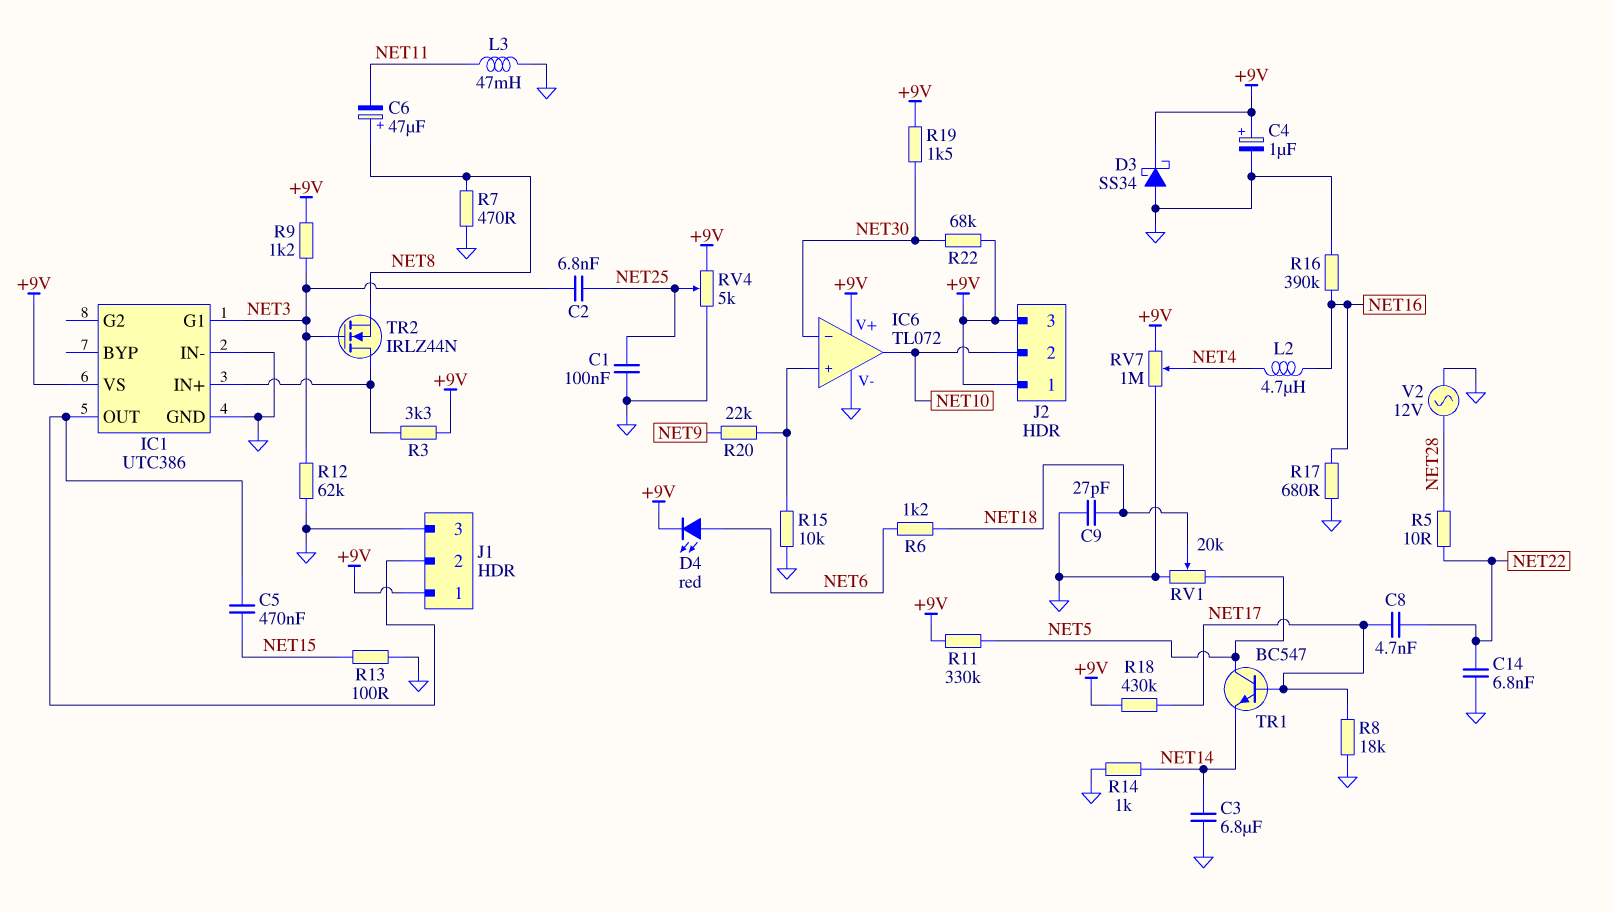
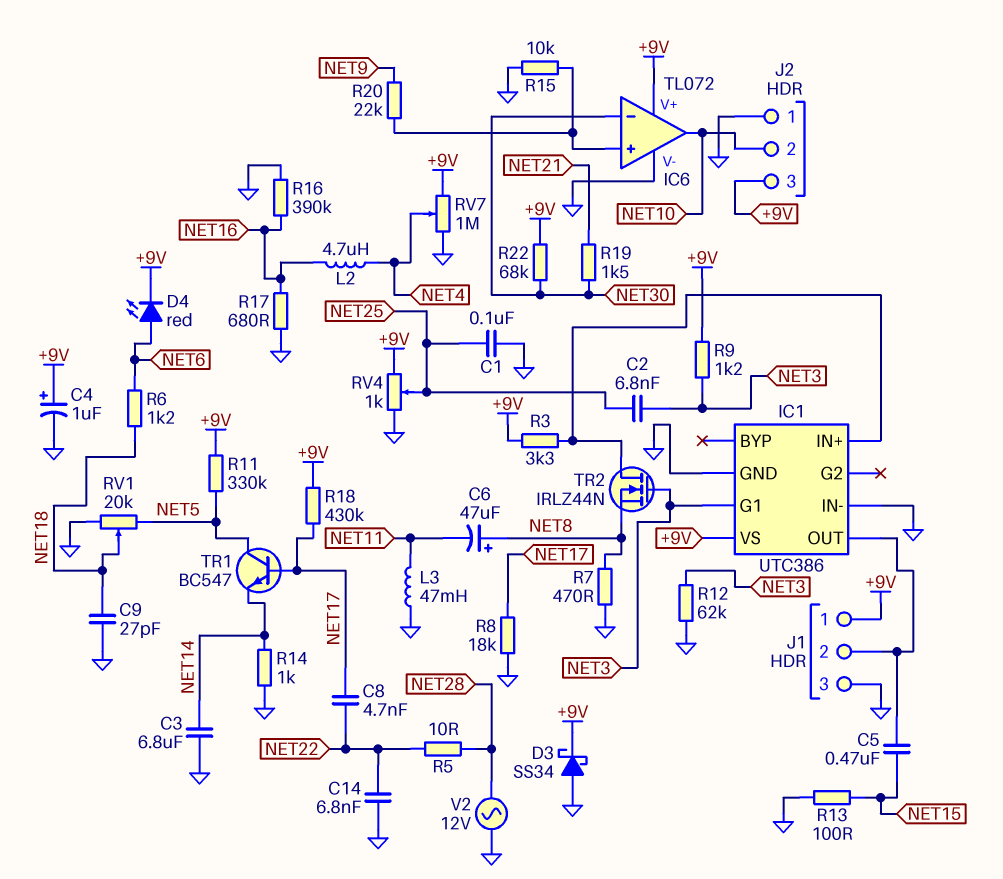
J2 pin 1: +9V -> GND
R19: 1.5k (+9V, NET30) -> 1.5k (NET21, NET30)
RV4: 5k (+9V, GND, wiper NET25) -> 1k (+9V, GND, wiper NET25)

